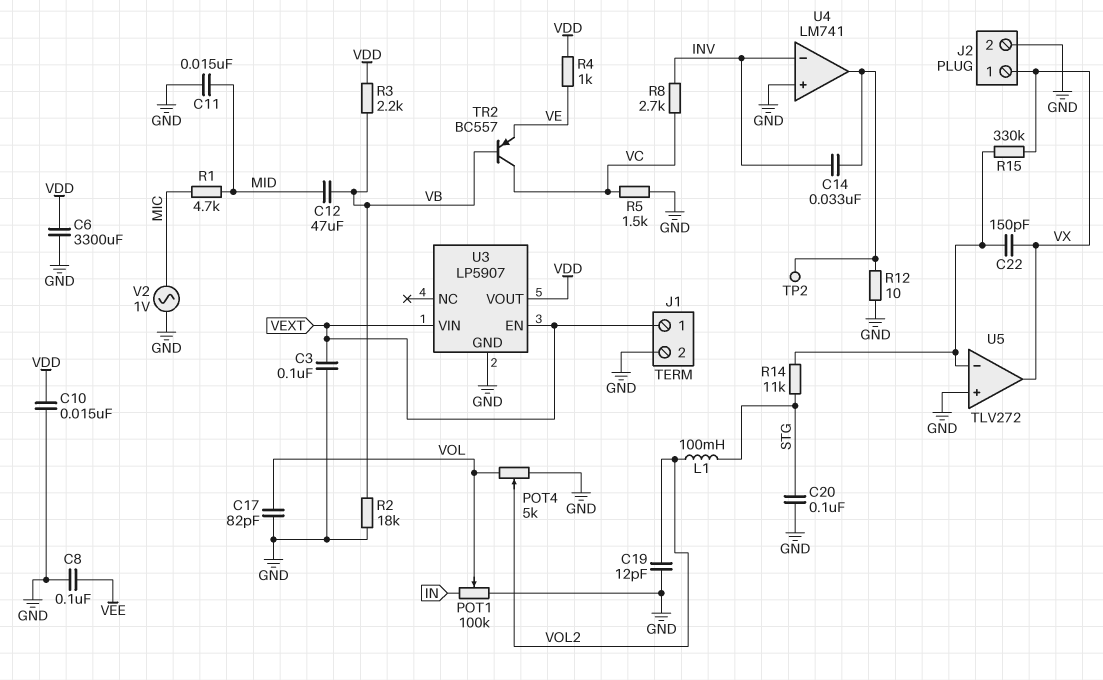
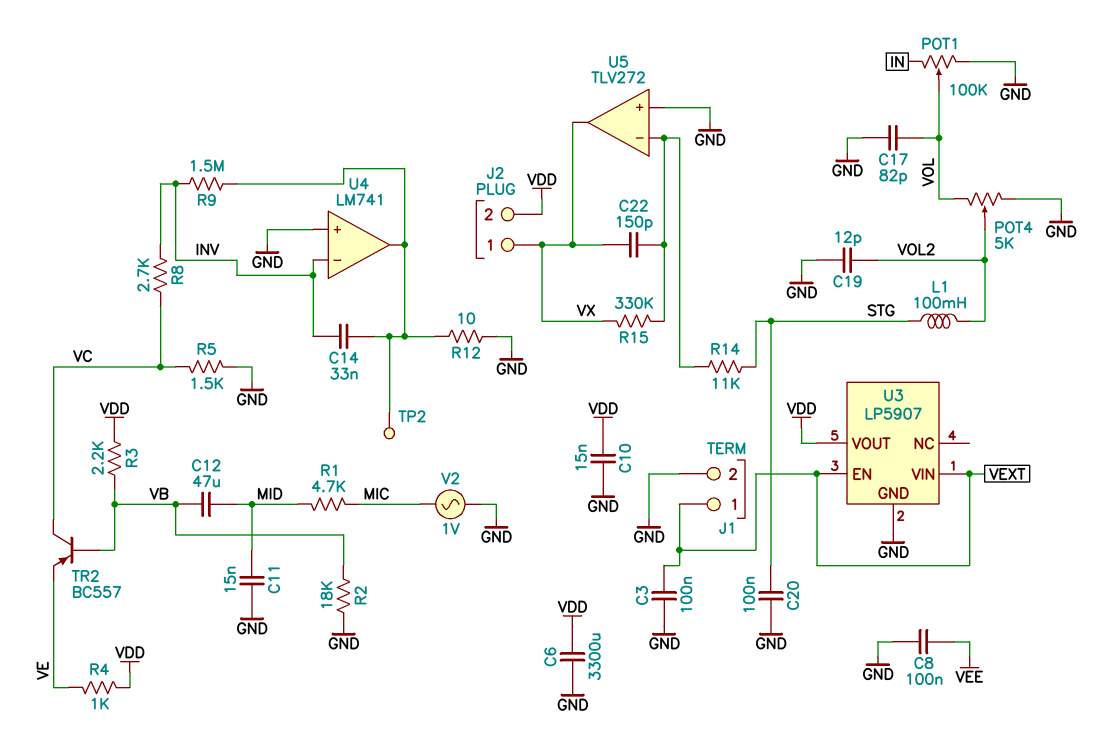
J2 pin 2: GND -> VDD
R9: none -> 1.5M (INV, U4/out)

